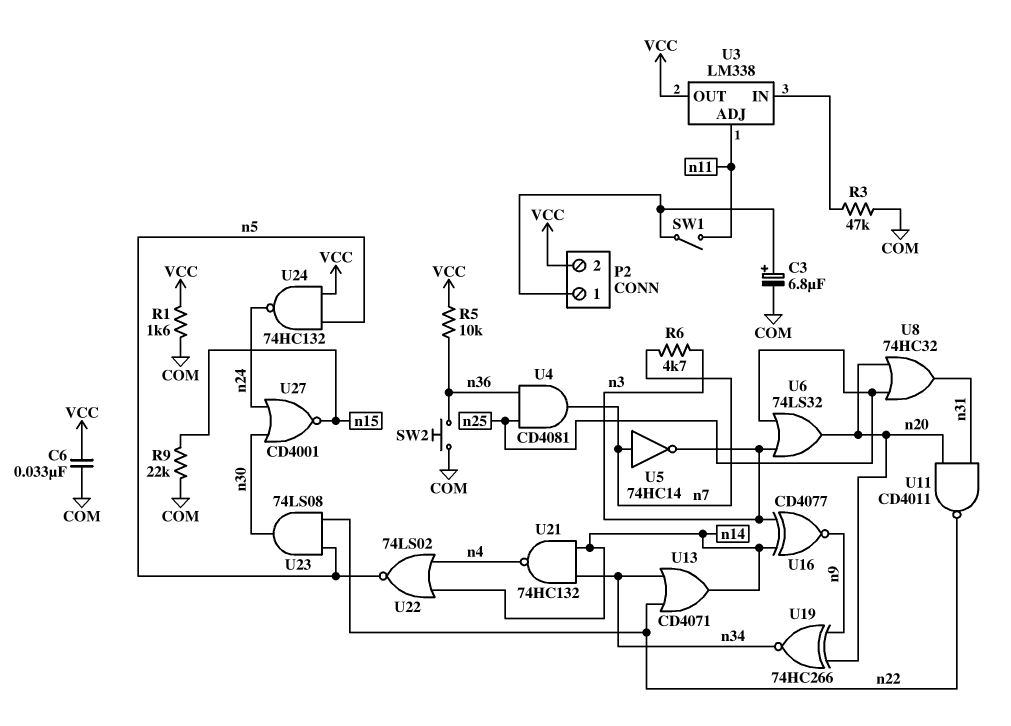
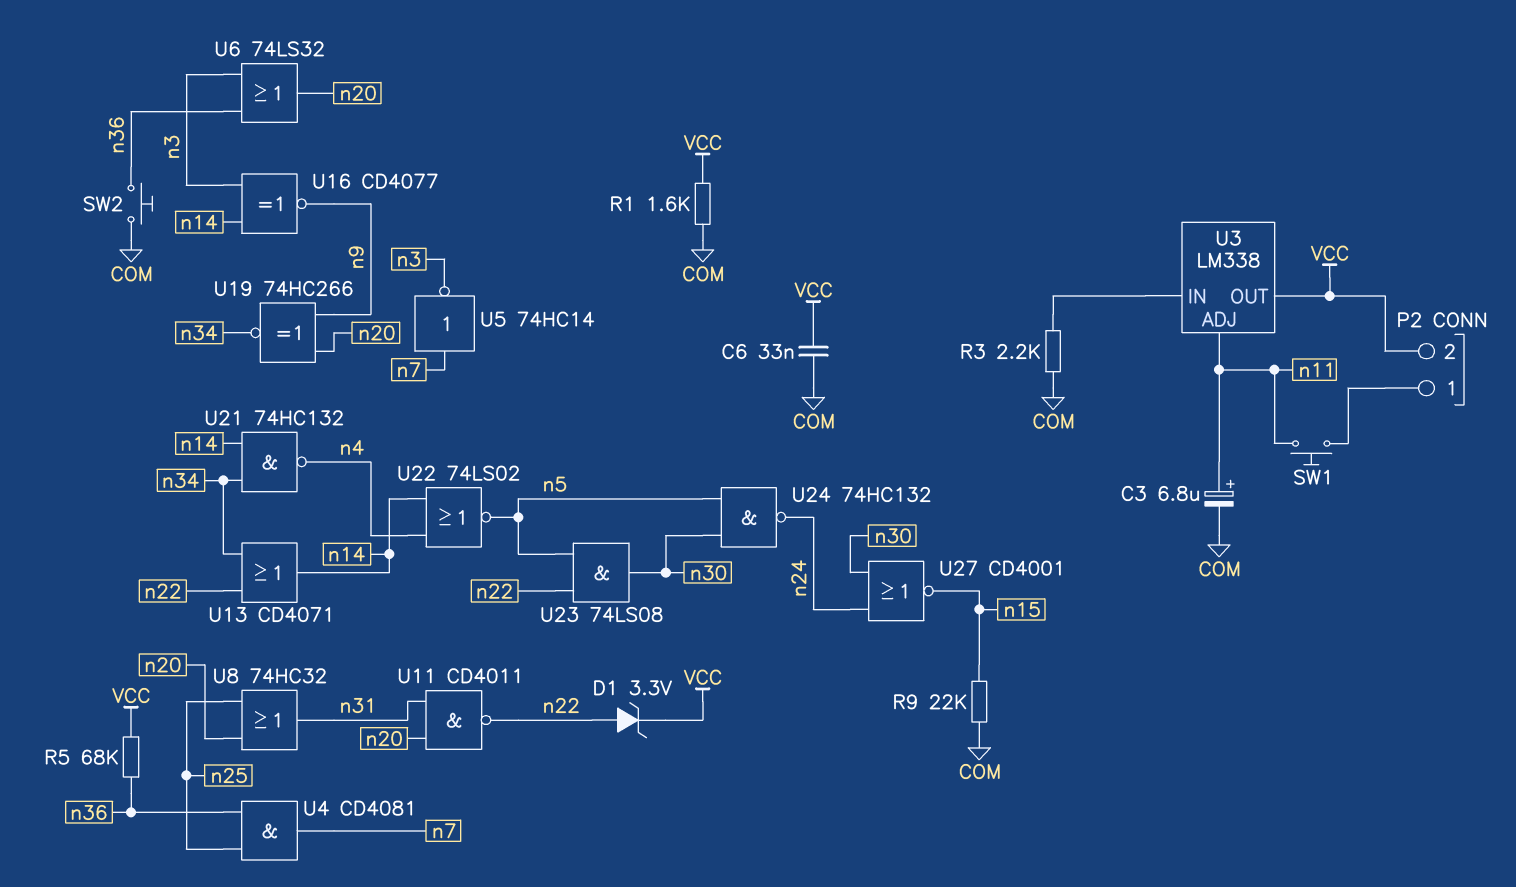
C3: 6.8uF (plus P2/1, minus COM) -> 6.8uF (plus n11, minus COM)
D1: none -> zener 3.3V (A n22, K VCC)
R3: 47k (COM, U3/IN) -> 2.2k (COM, U3/IN)
R5: 10k (VCC, n36) -> 68k (VCC, n36)
R6: 4.7k (n3, n7) -> none
SW1: switch (P2/1, n11) -> button (P2/1, n11)
U6: OR 74LS32 (in n3, in n25, out n20) -> OR 74LS32 (in n3, in n36, out n20)
U24: NAND 74HC132 (in VCC, in n5, out n24) -> NAND 74HC132 (in n5, in n30, out n24)

